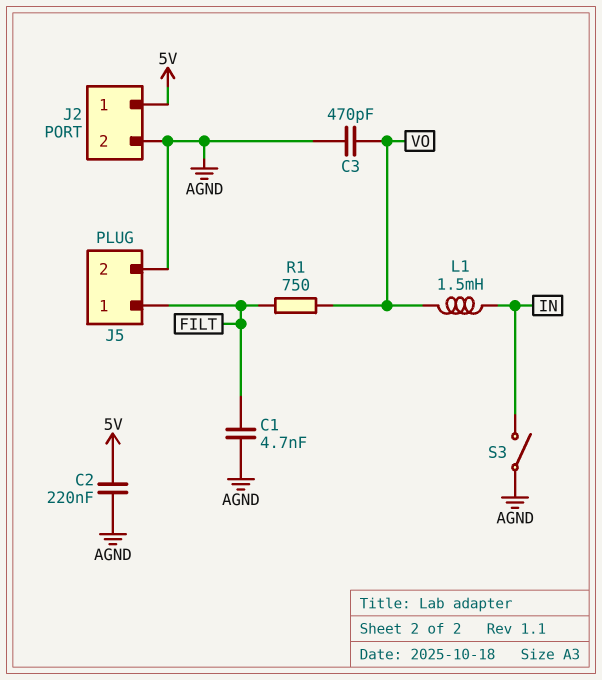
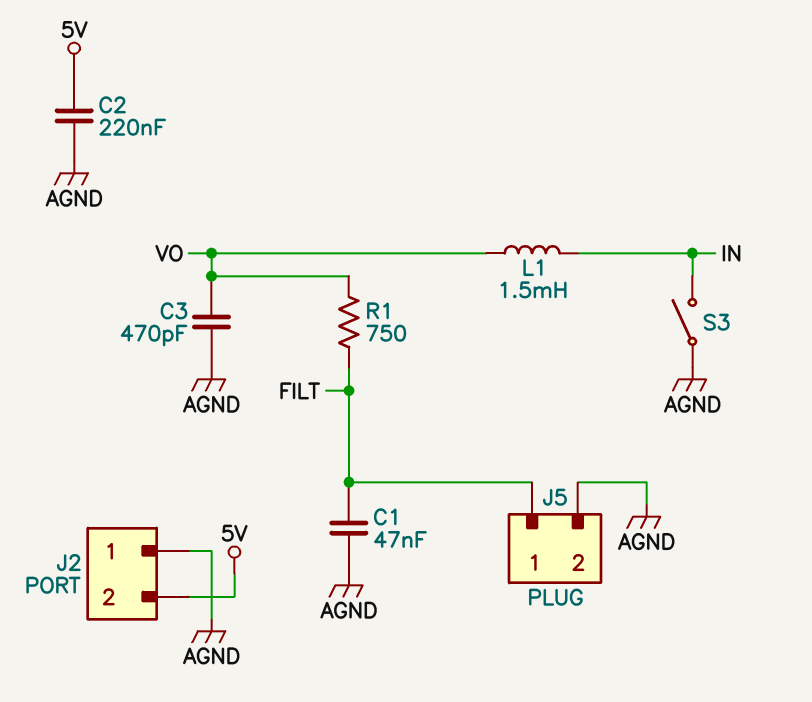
C1: 4.7nF (AGND, FILT) -> 47nF (AGND, FILT)
J2 pin 1: 5V -> AGND
J2 pin 2: AGND -> 5V

